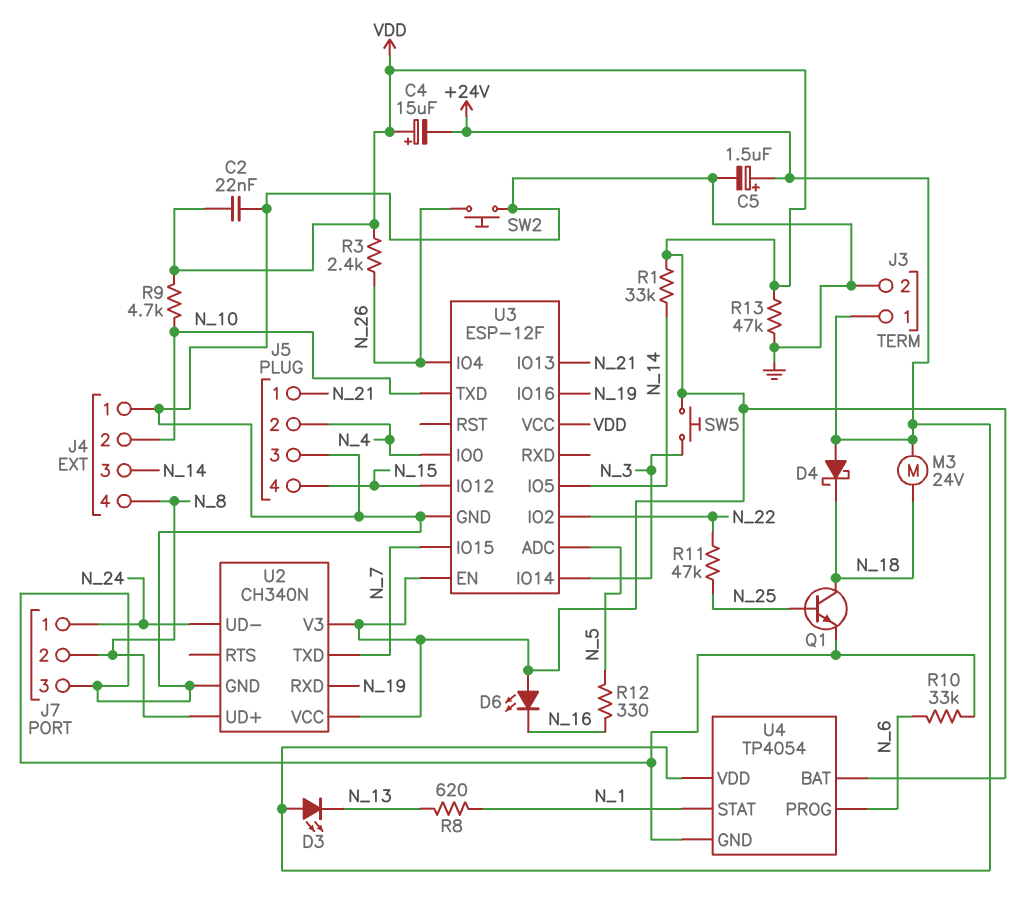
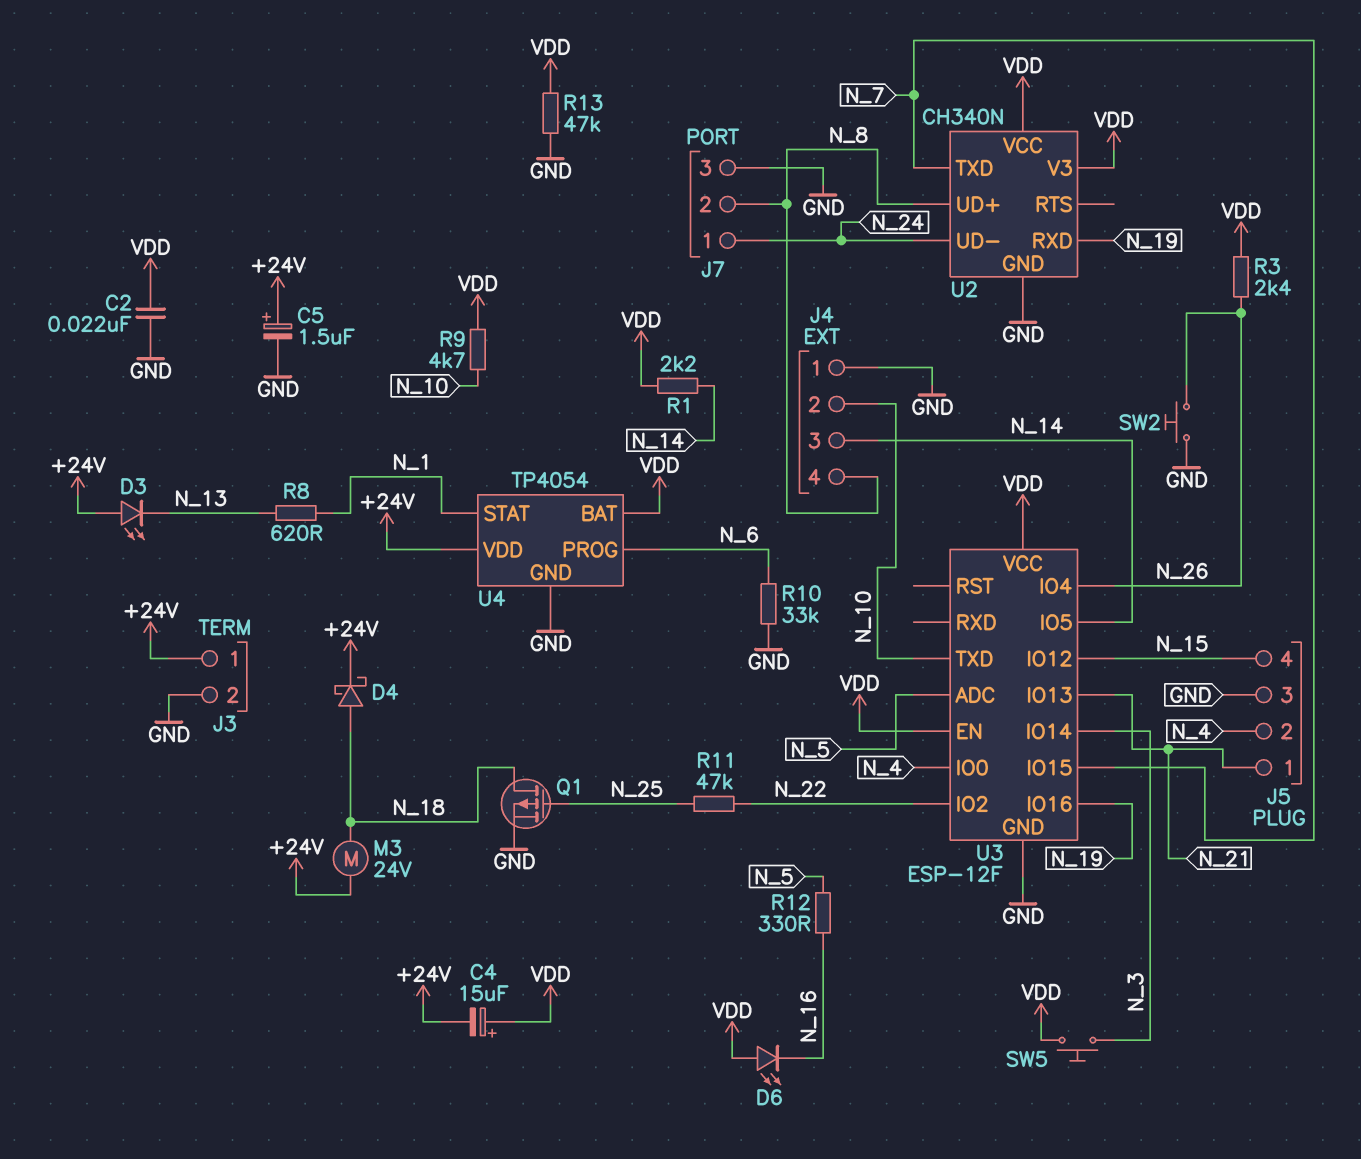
D4: schottky (A +24V, K N_18) -> schottky (A N_18, K +24V)
Q1: NPN (B N_25, C N_18, E GND) -> PMOS (G N_25, D N_18, S GND)
R1: 33k (N_14, VDD) -> 2.2k (N_14, VDD)

